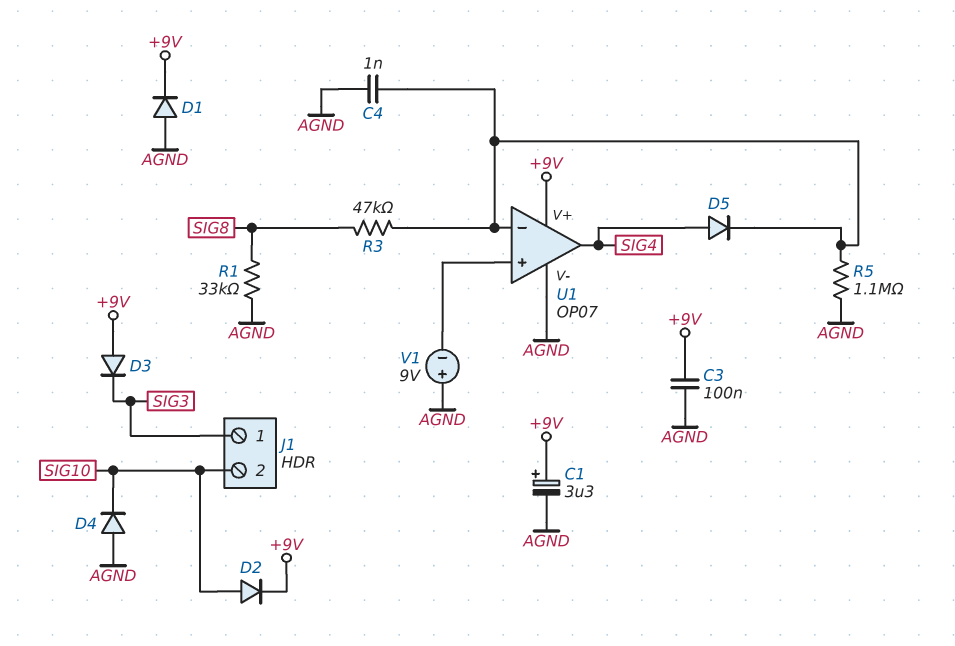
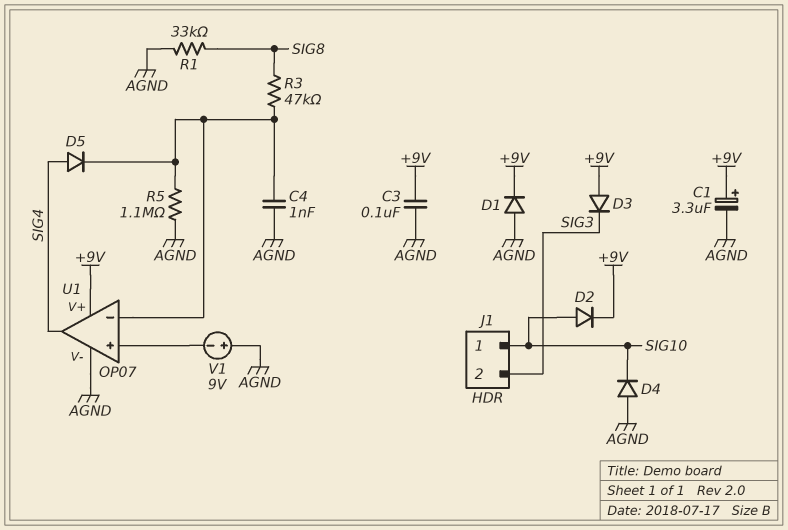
J1 pin 1: SIG3 -> SIG10
J1 pin 2: SIG10 -> SIG3

